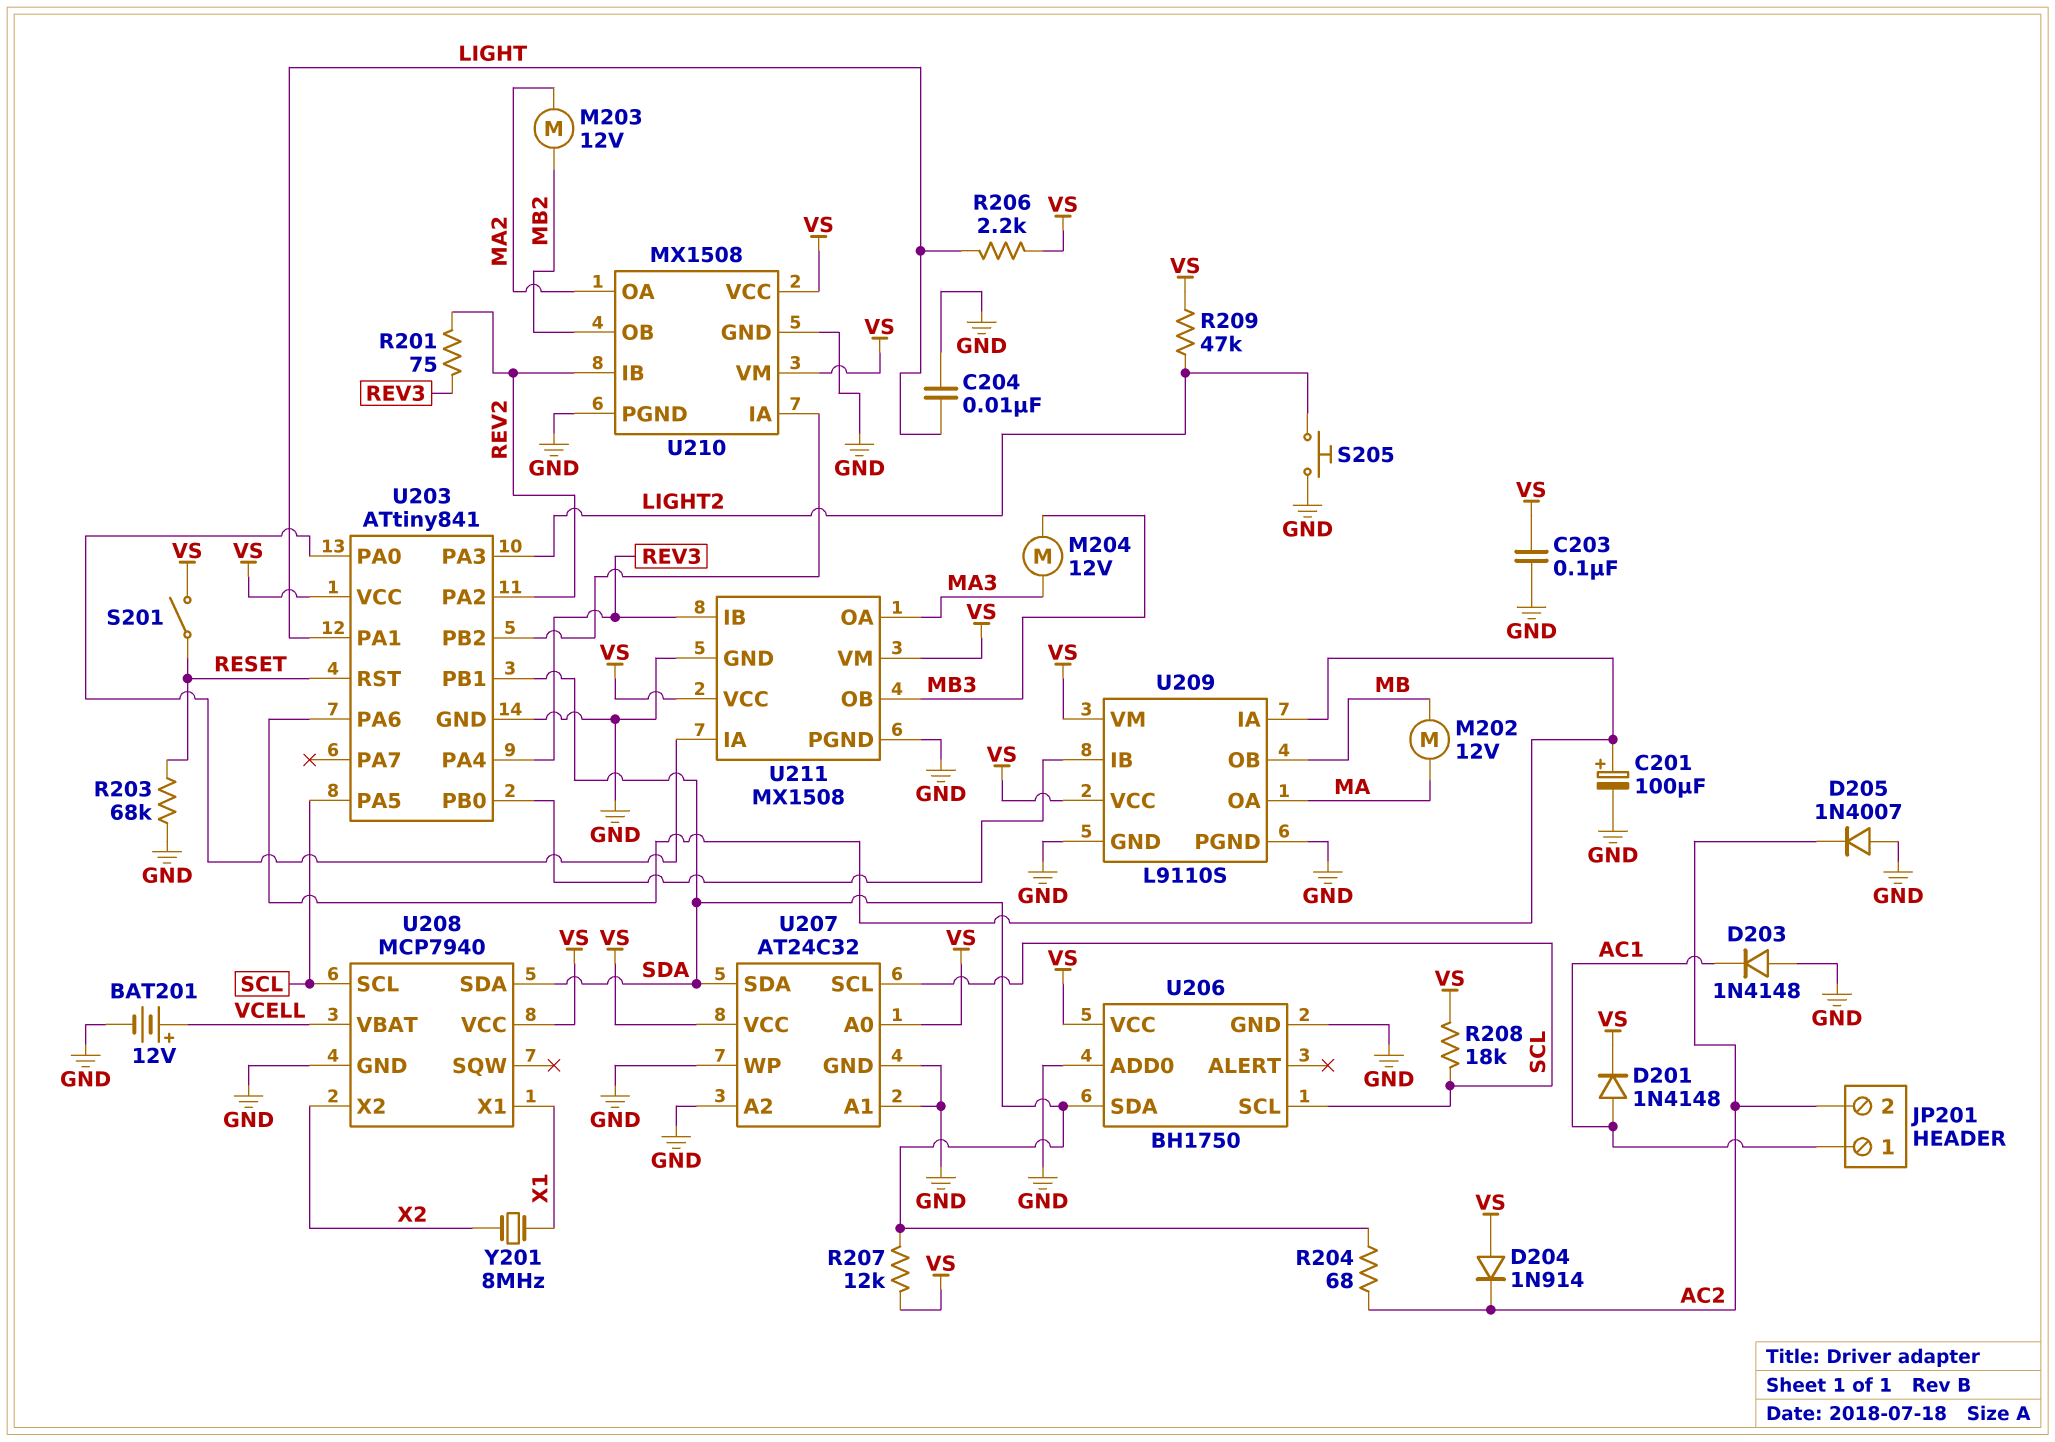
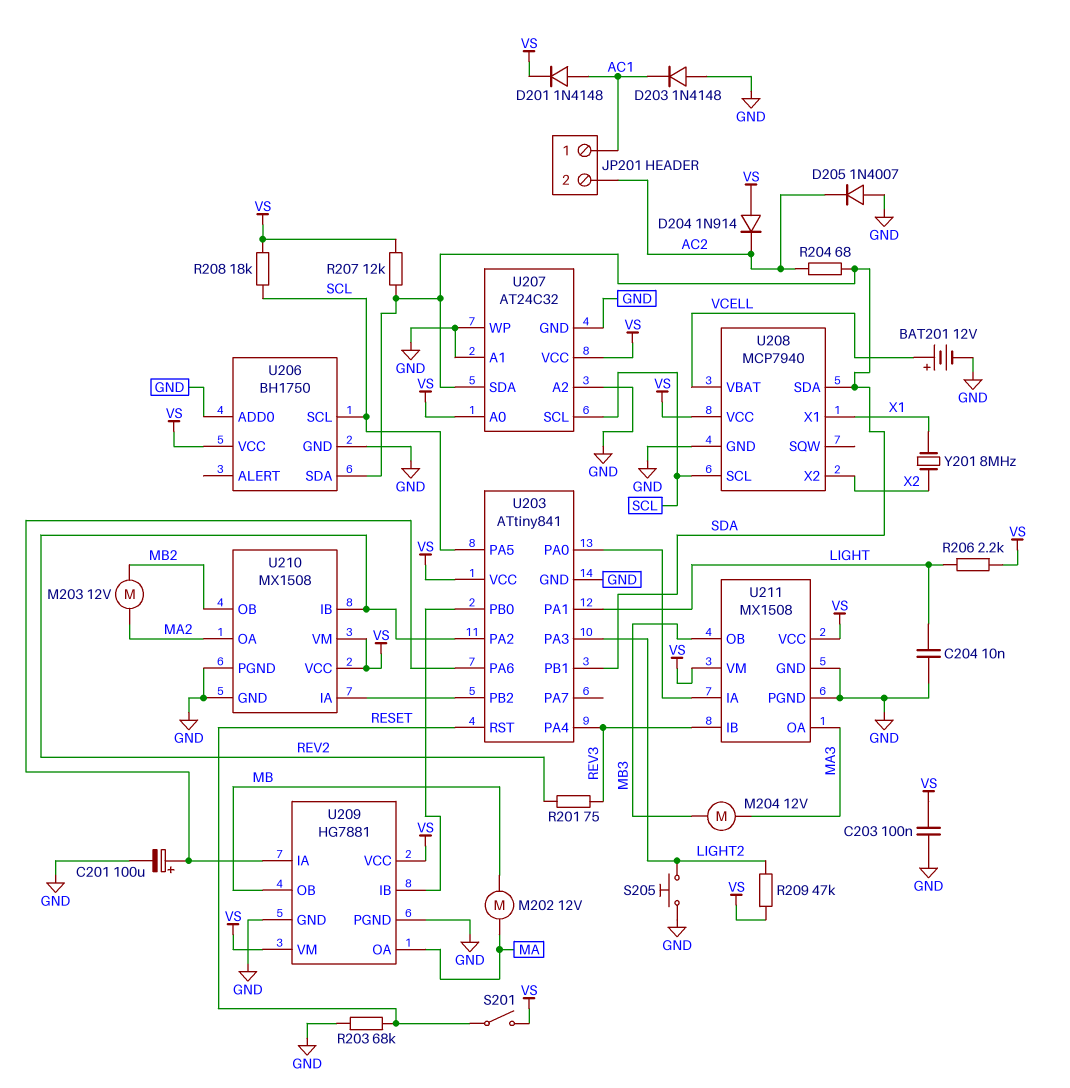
U209: L9110S -> HG7881

